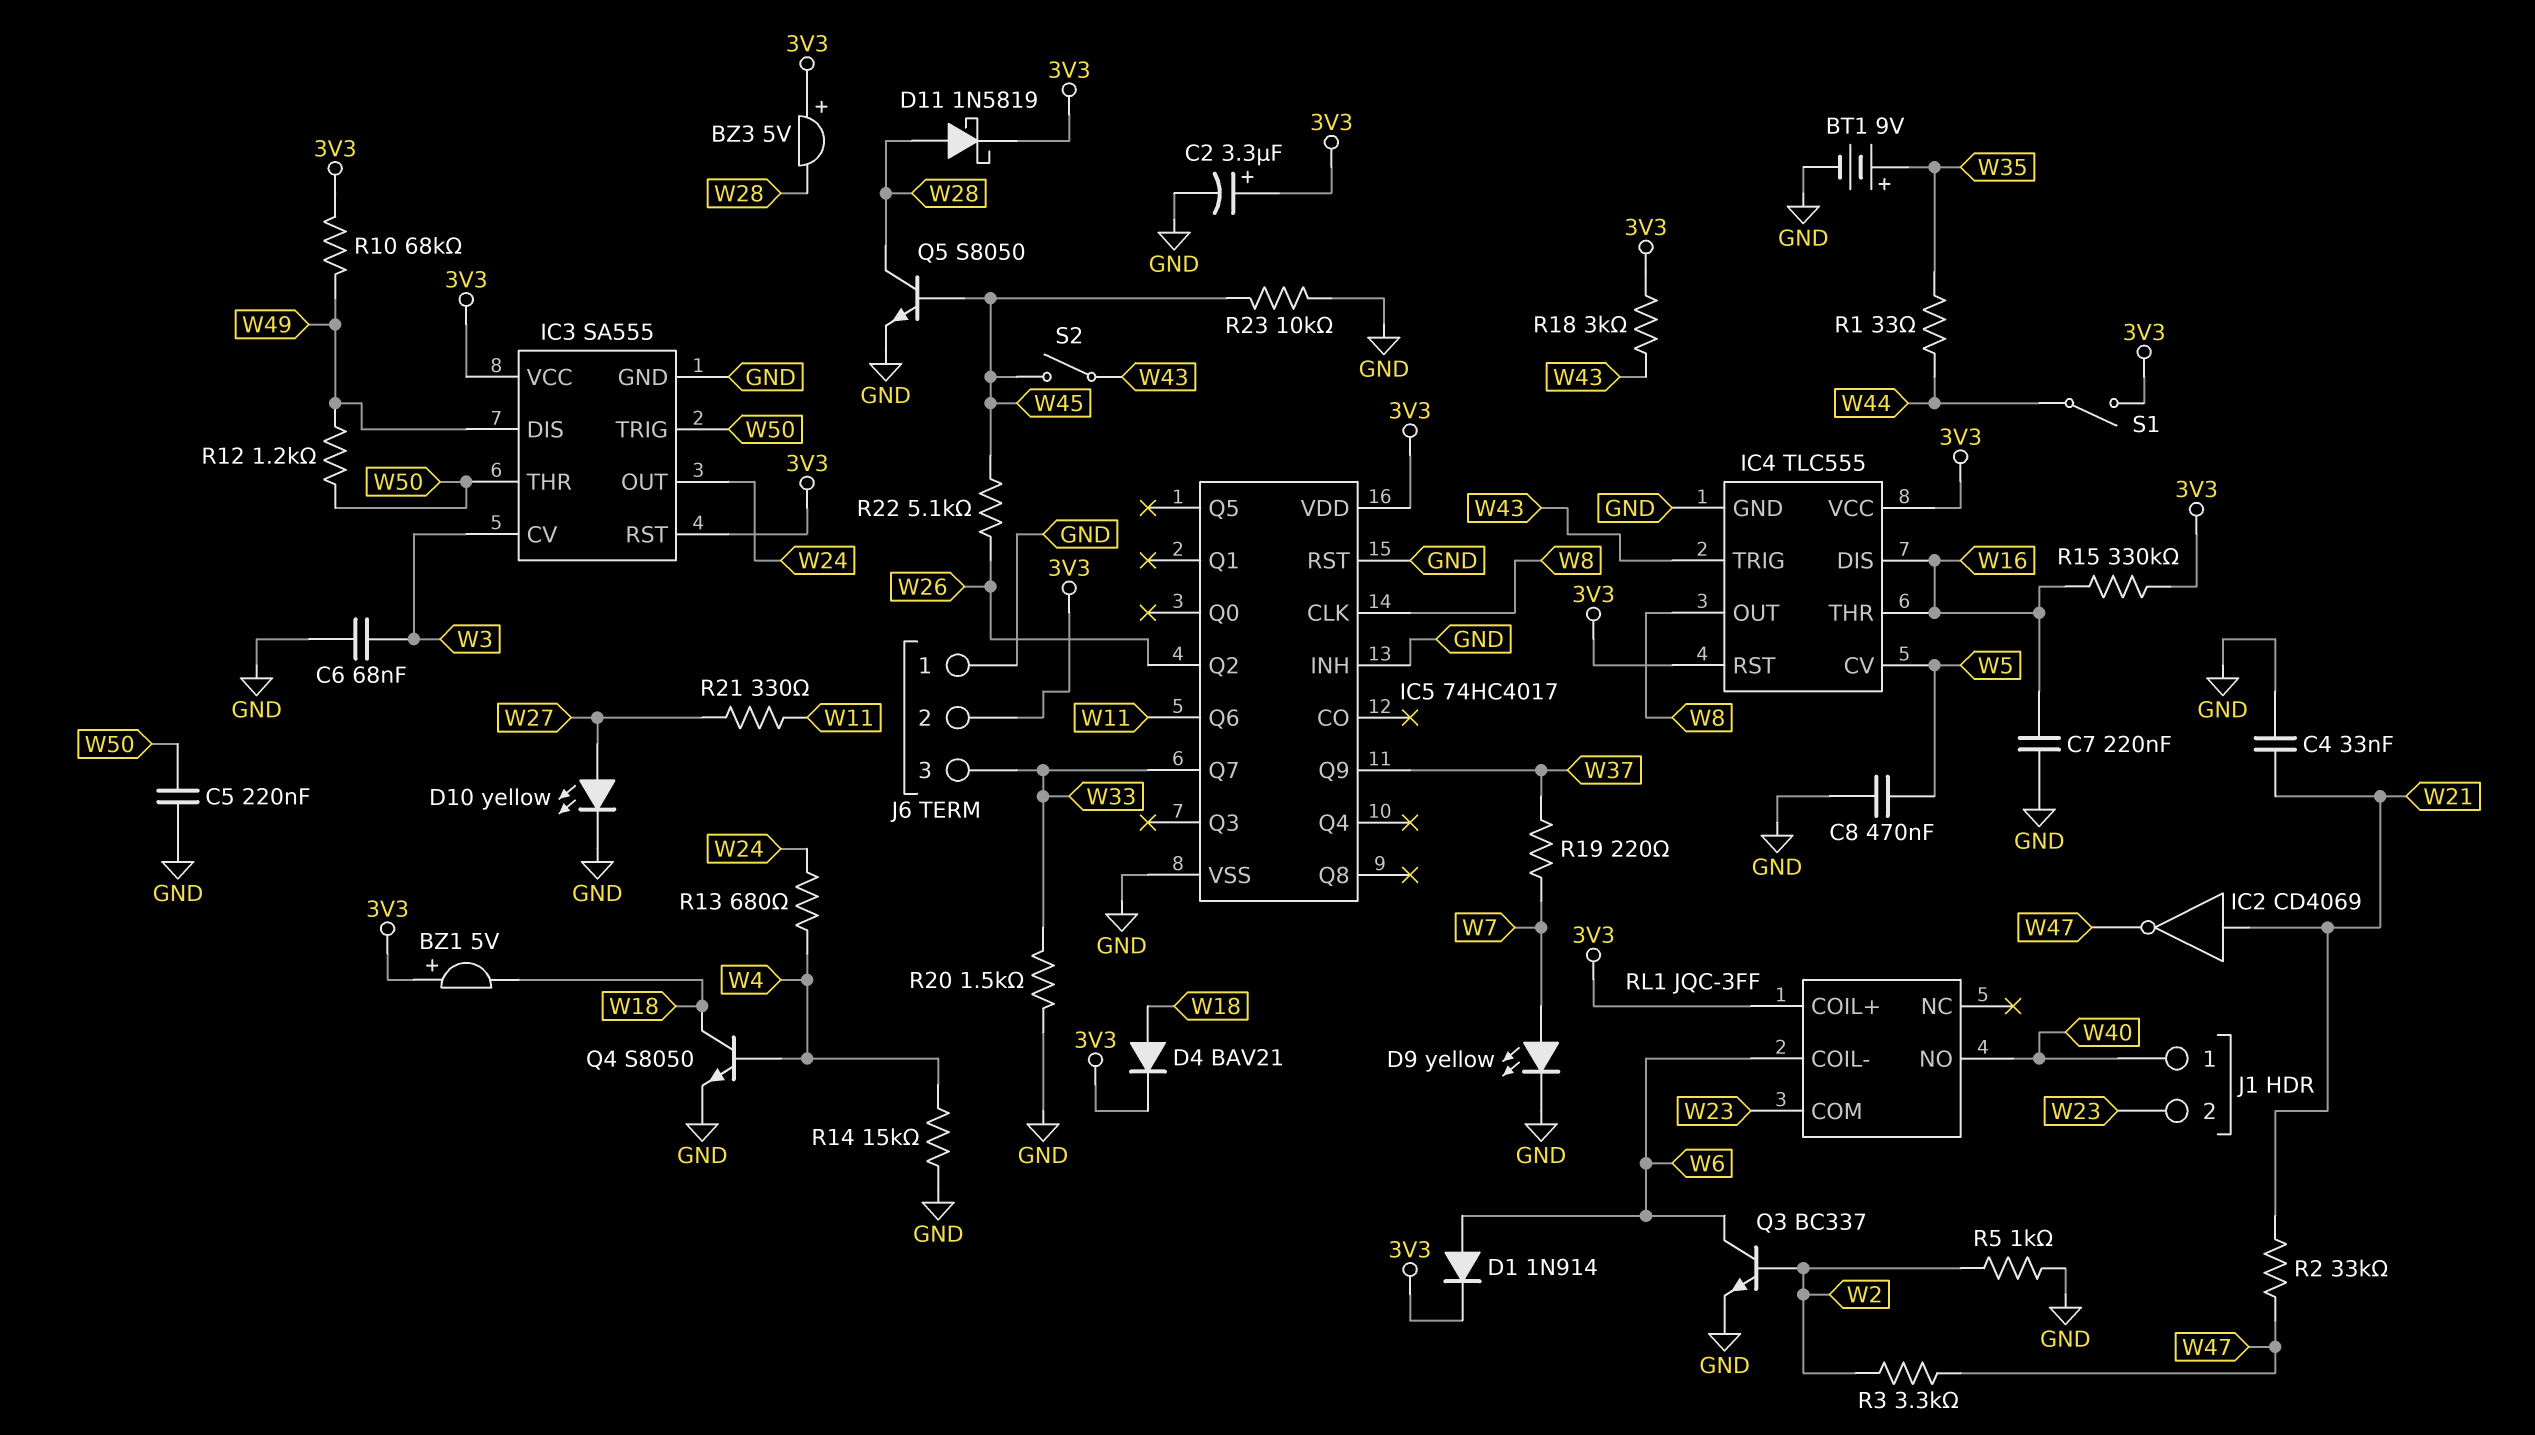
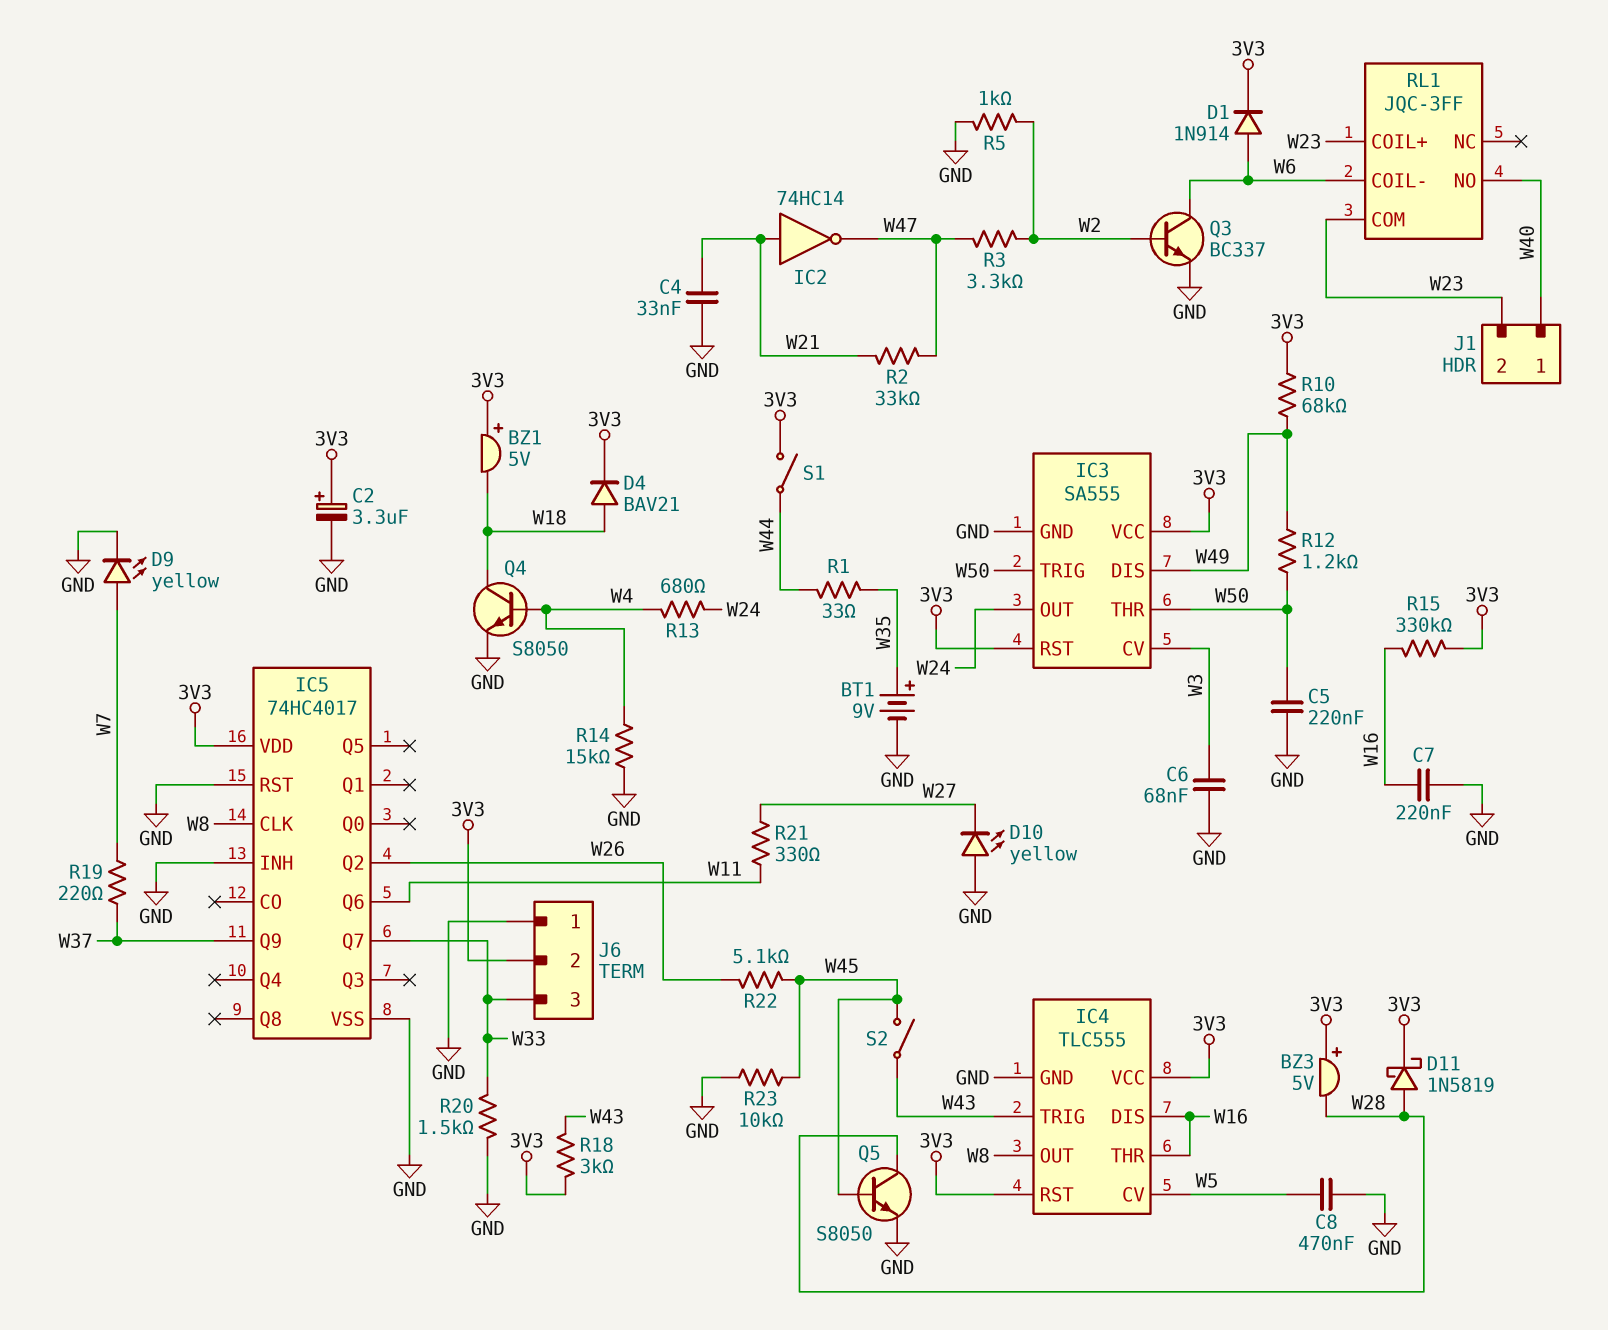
D10: LED yellow (A W27, K GND) -> LED yellow (A GND, K W27)
IC2: NOT CD4069 (in W21, out W47) -> NOT 74HC14 (in W21, out W47)
RL1 pin COIL+: 3V3 -> W23

